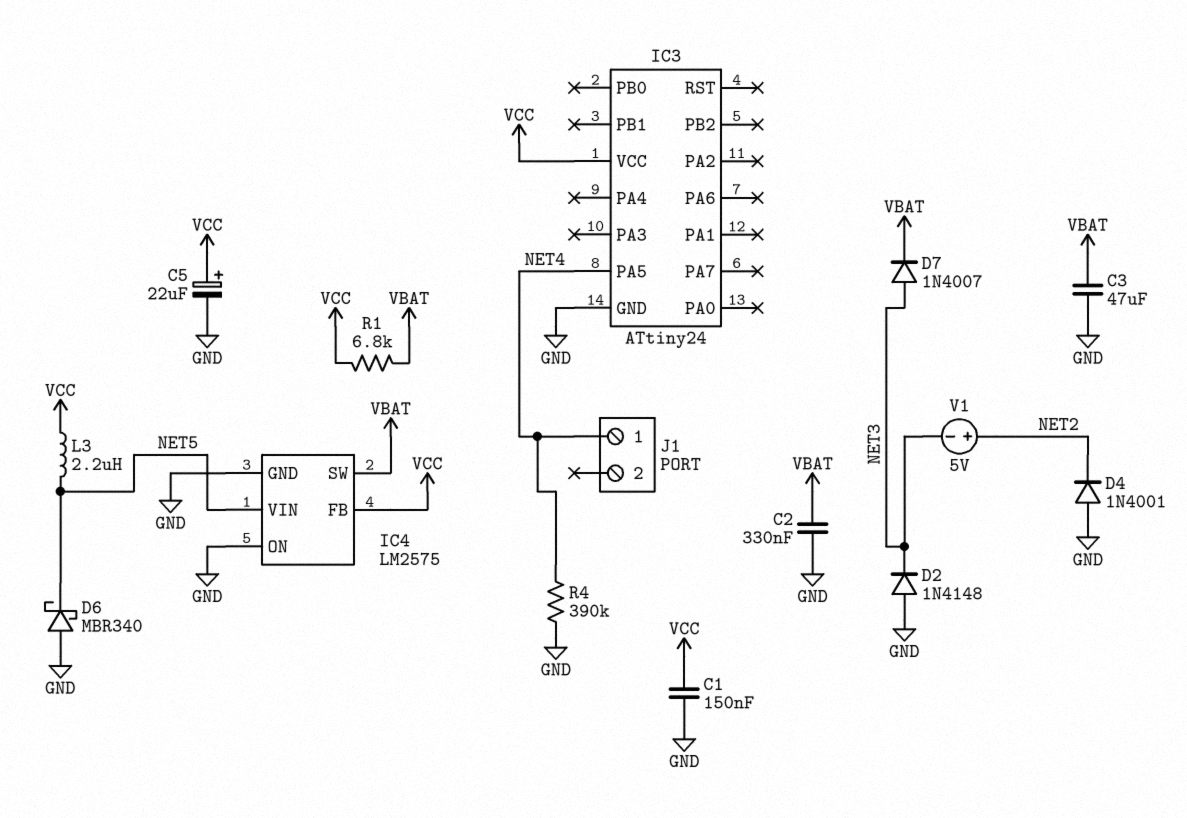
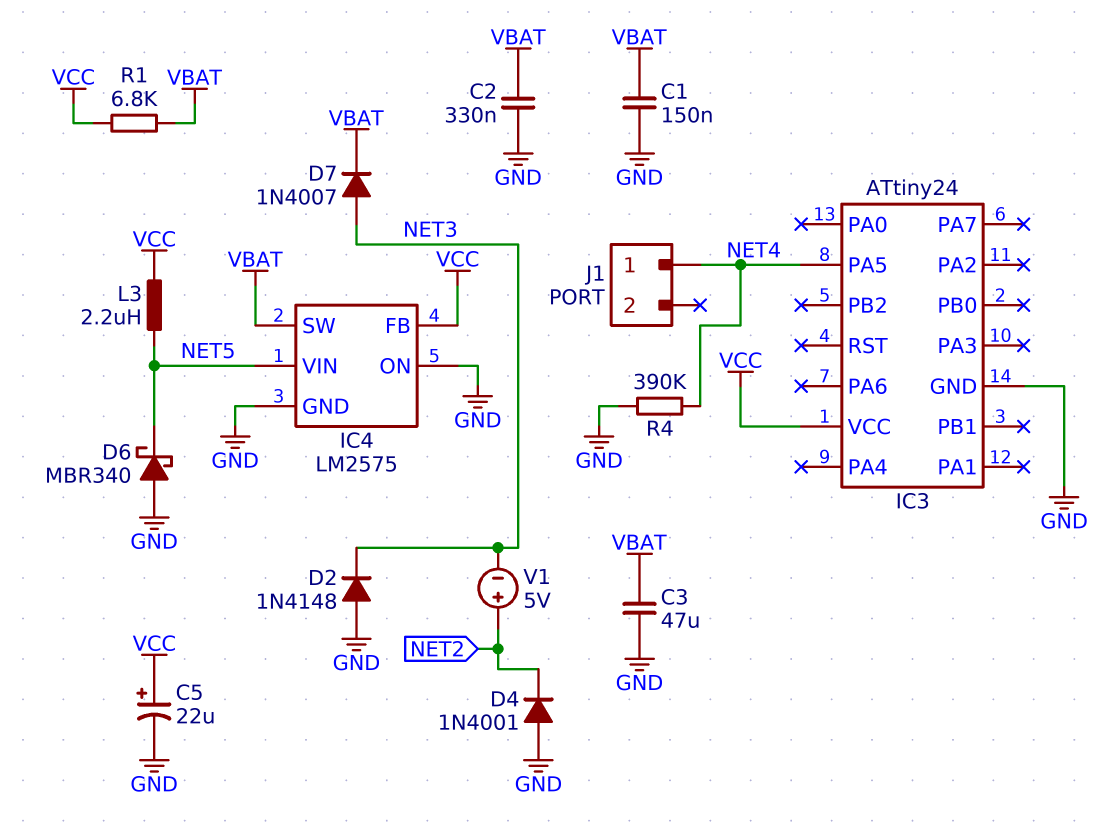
C1: 150nF (GND, VCC) -> 150nF (GND, VBAT)

